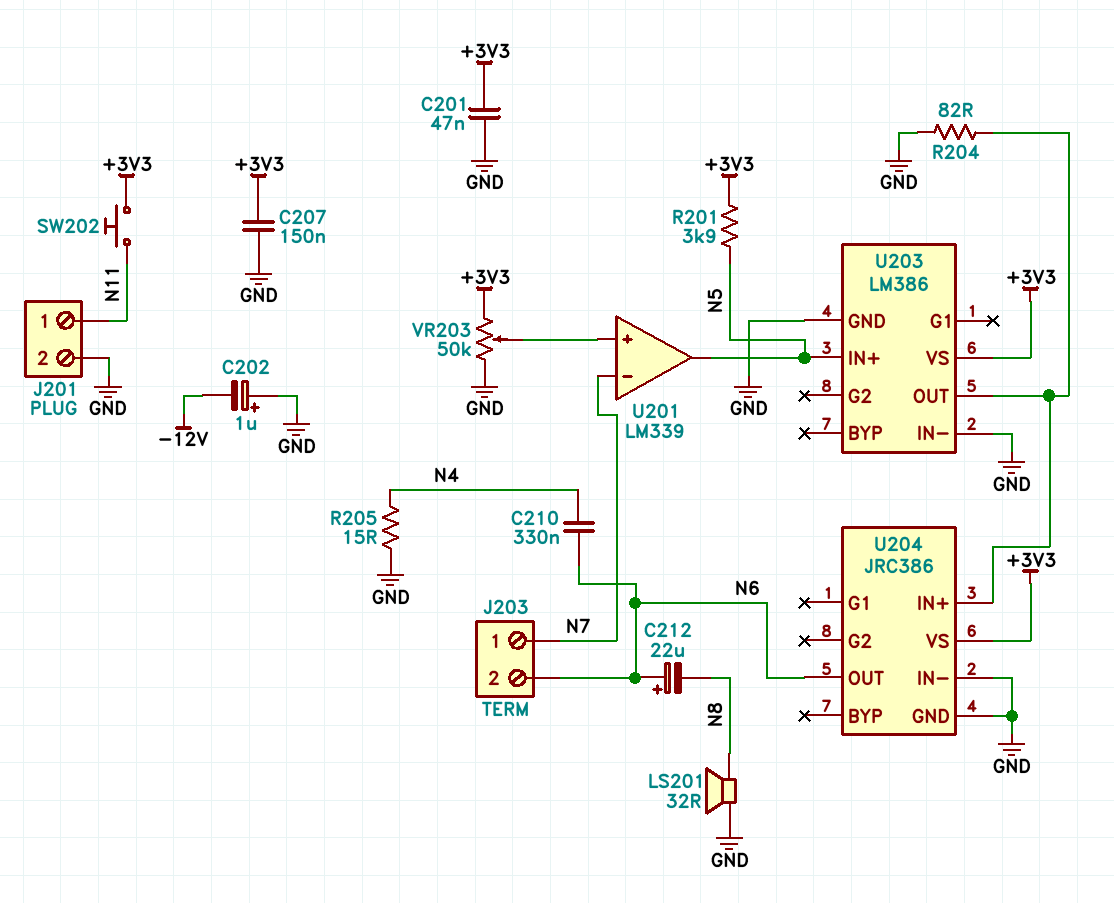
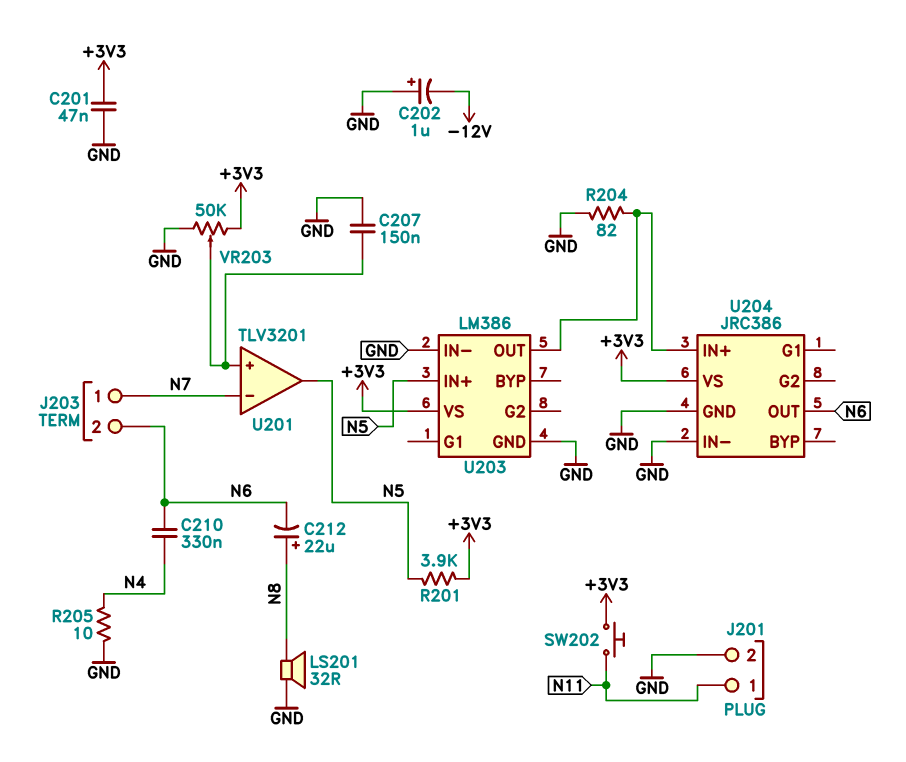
C207: 150nF (+3V3, GND) -> 150nF (GND, U201/in+)
C212: 22uF (plus N6, minus N8) -> 22uF (plus N8, minus N6)
R205: 15 (GND, N4) -> 10 (GND, N4)
U201: LM339 -> TLV3201

